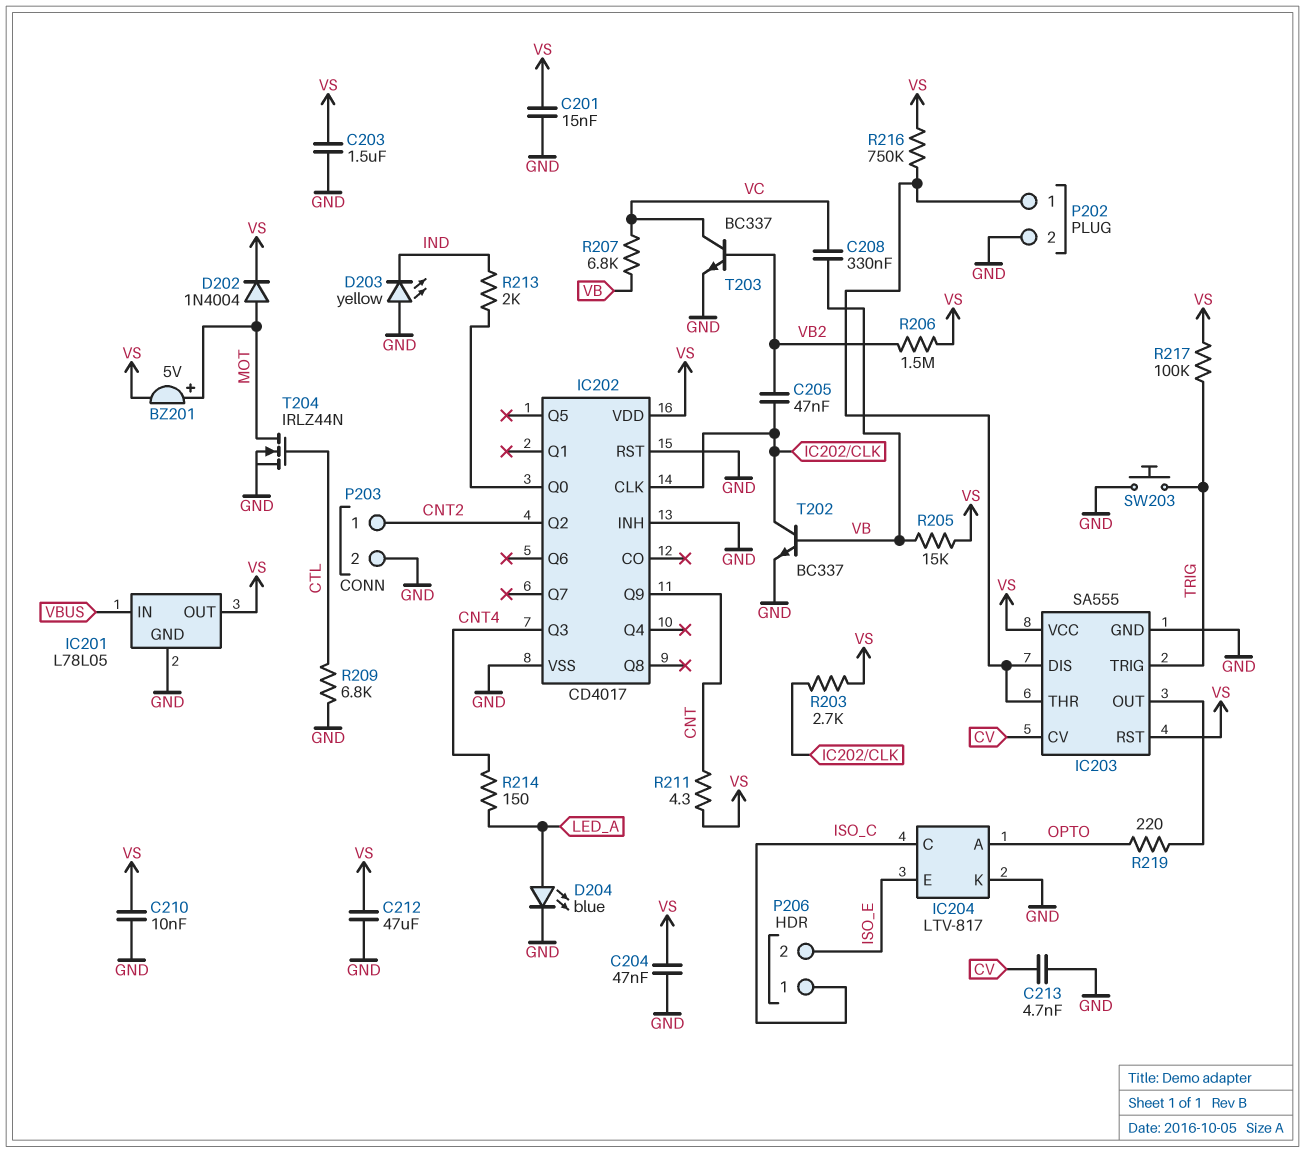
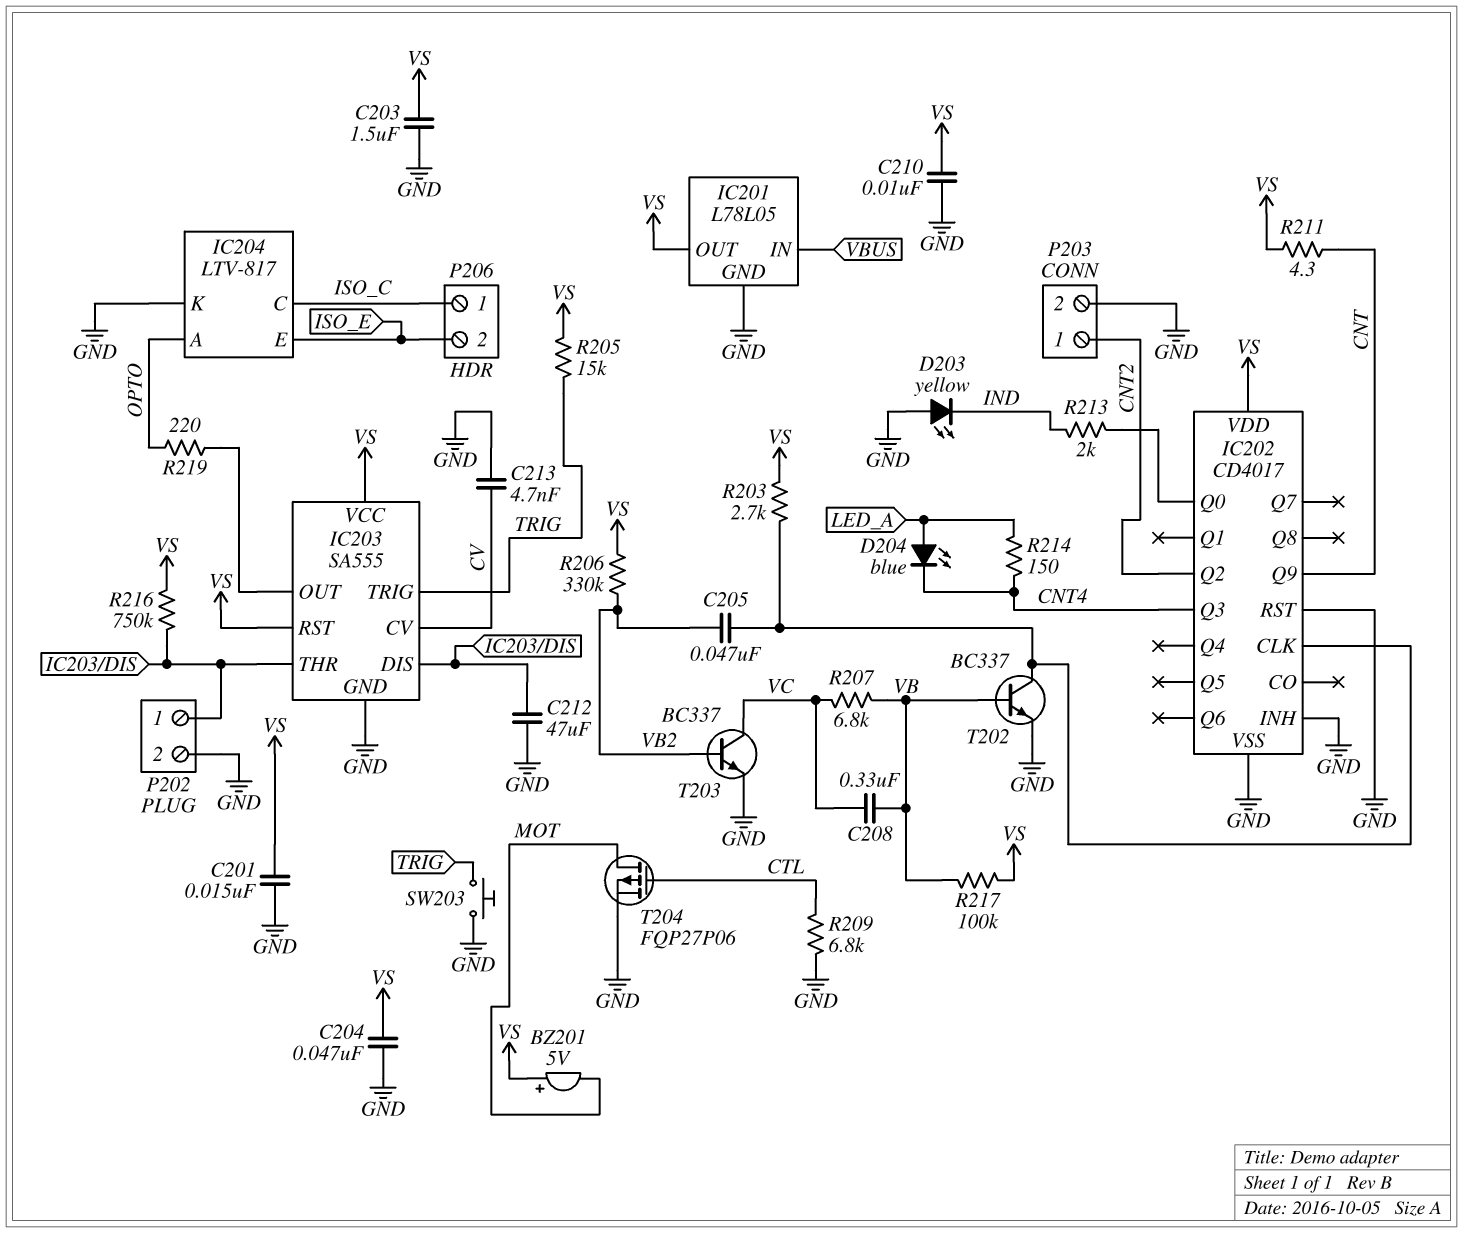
BZ201: buzzer 5V (plus MOT, minus VS) -> buzzer 5V (plus VS, minus MOT)
C212: 47uF (GND, VS) -> 47uF (GND, IC203/DIS)
D202: diode 1N4004 (A MOT, K VS) -> none
D204: LED blue (A LED_A, K GND) -> LED blue (A LED_A, K CNT4)
R205: 15k (VB, VS) -> 15k (TRIG, VS)
R206: 1.5M (VB2, VS) -> 330k (VB2, VS)
R217: 100k (TRIG, VS) -> 100k (VB, VS)
T204: NMOS IRLZ44N (G CTL, D MOT, S GND) -> PMOS FQP27P06 (G CTL, D MOT, S GND)

